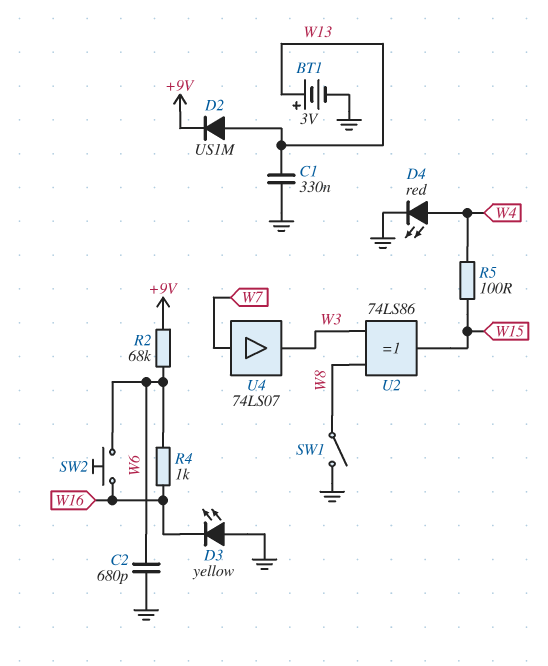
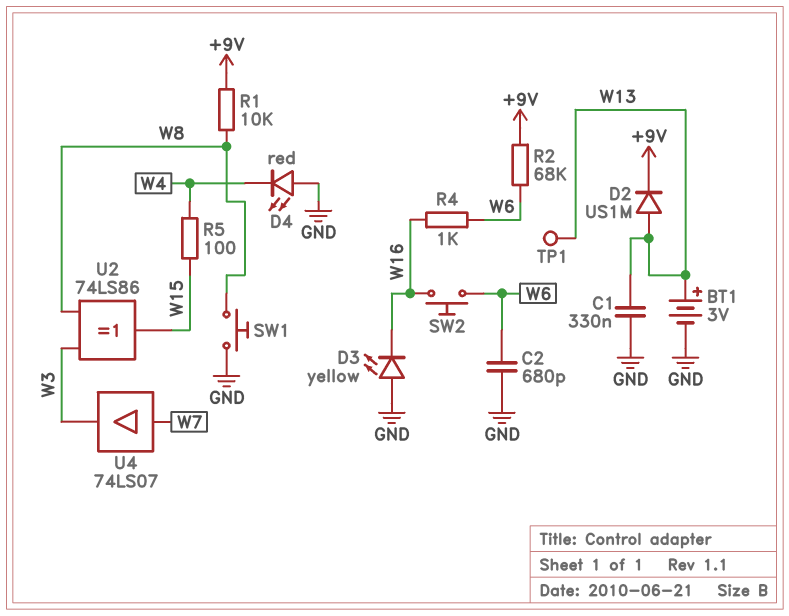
D4: LED red (A W4, K GND) -> LED red (A GND, K W4)
R1: none -> 10k (+9V, W8)
SW1: switch (GND, W8) -> button (GND, W8)
TP1: none -> test point (W13)

